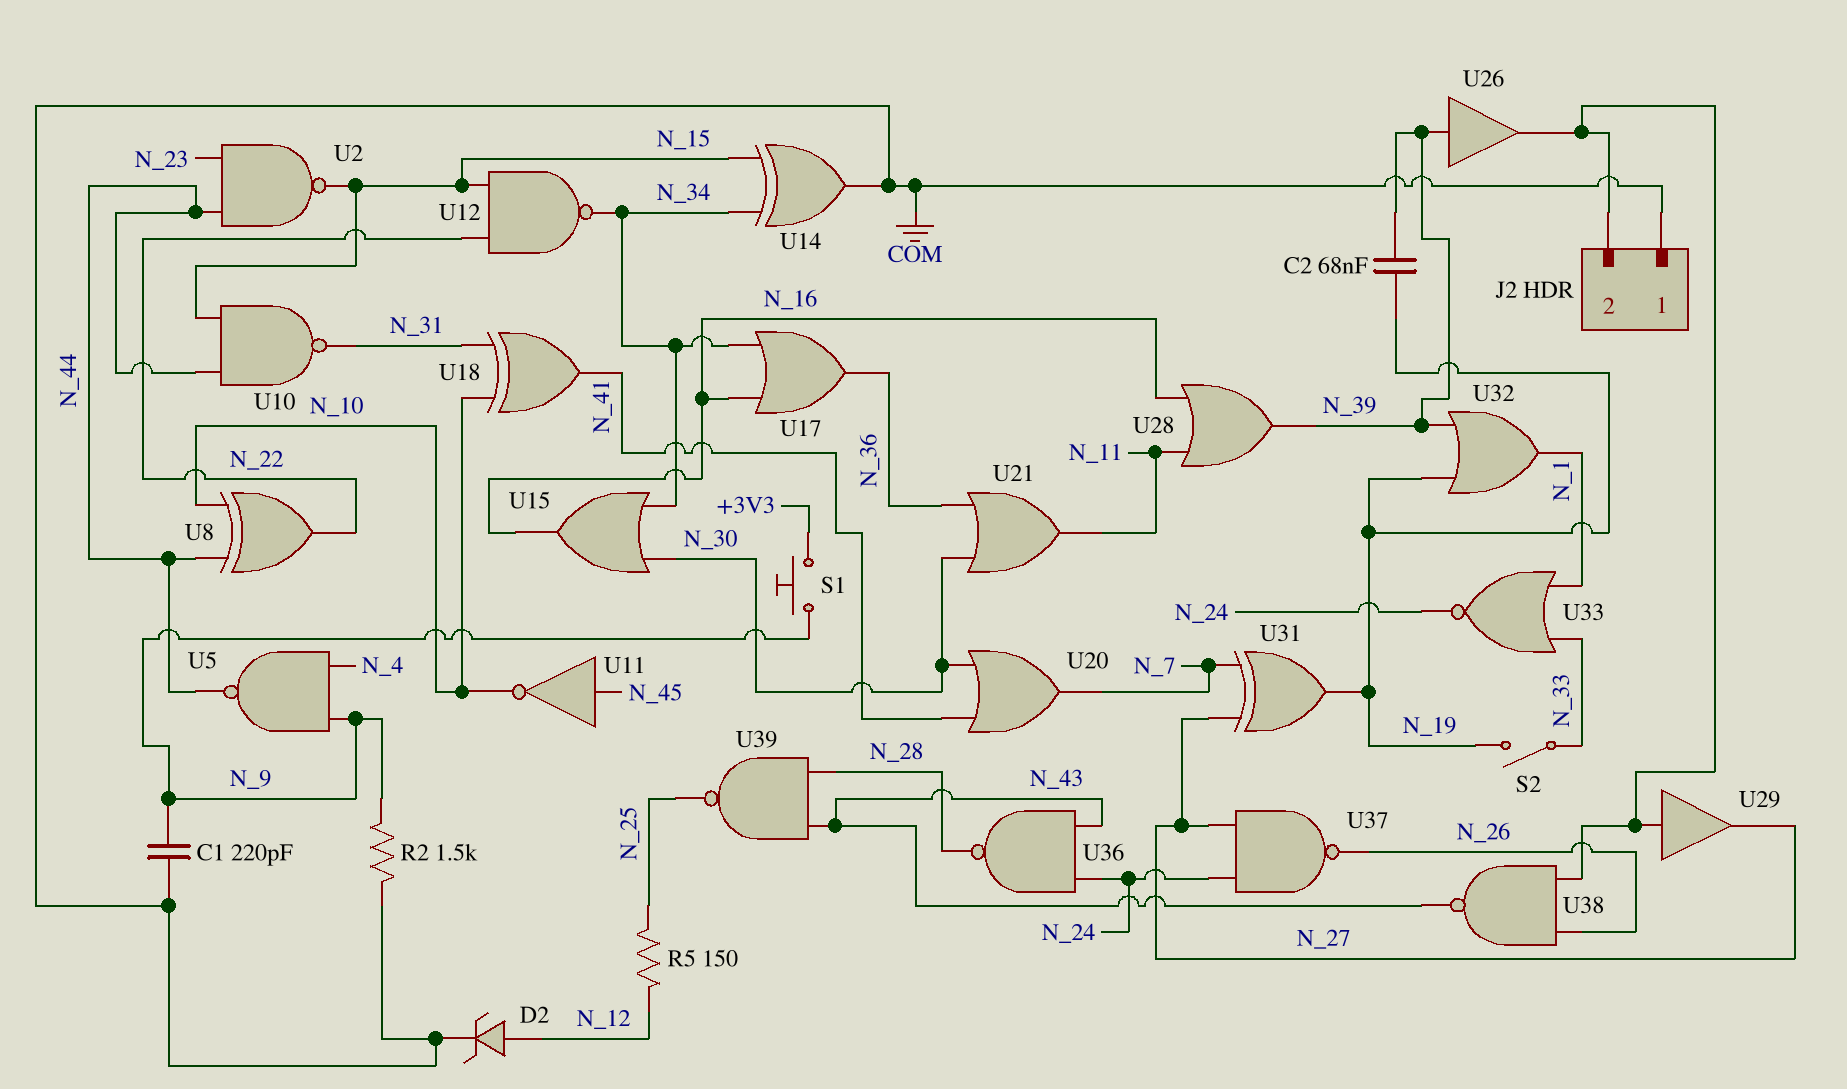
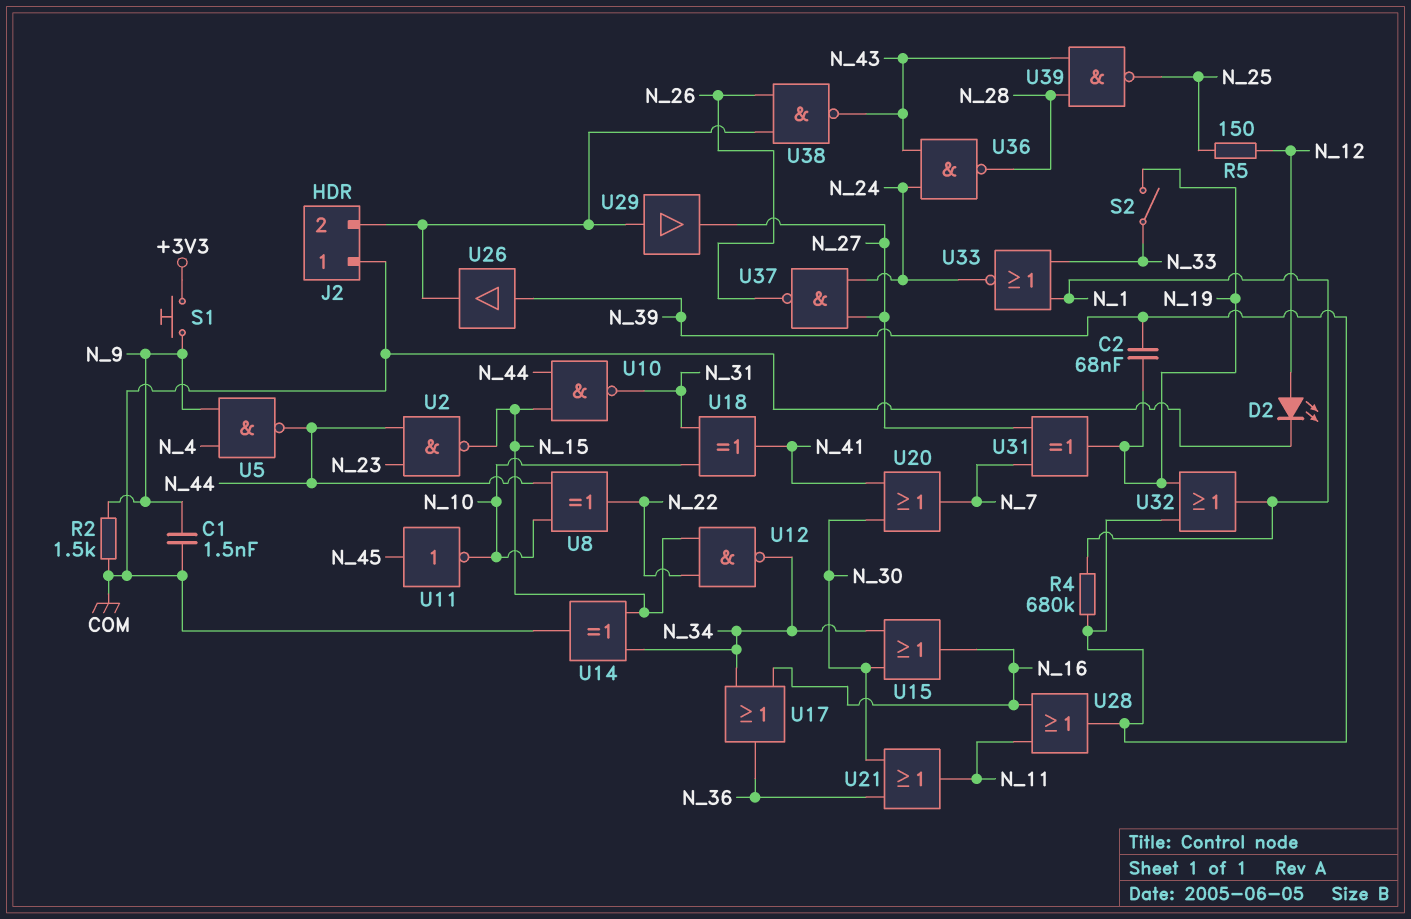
C1: 220pF (COM, N_9) -> 1.5nF (COM, N_9)
D2: zener (A N_12, K COM) -> LED (A N_12, K COM)
R4: none -> 680k (N_1, N_39)

